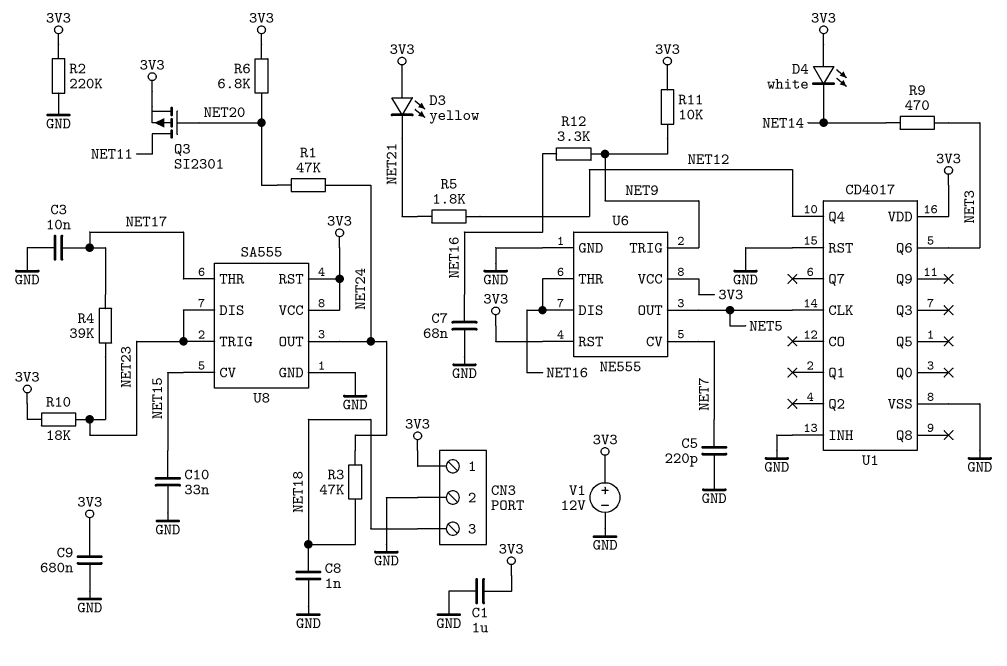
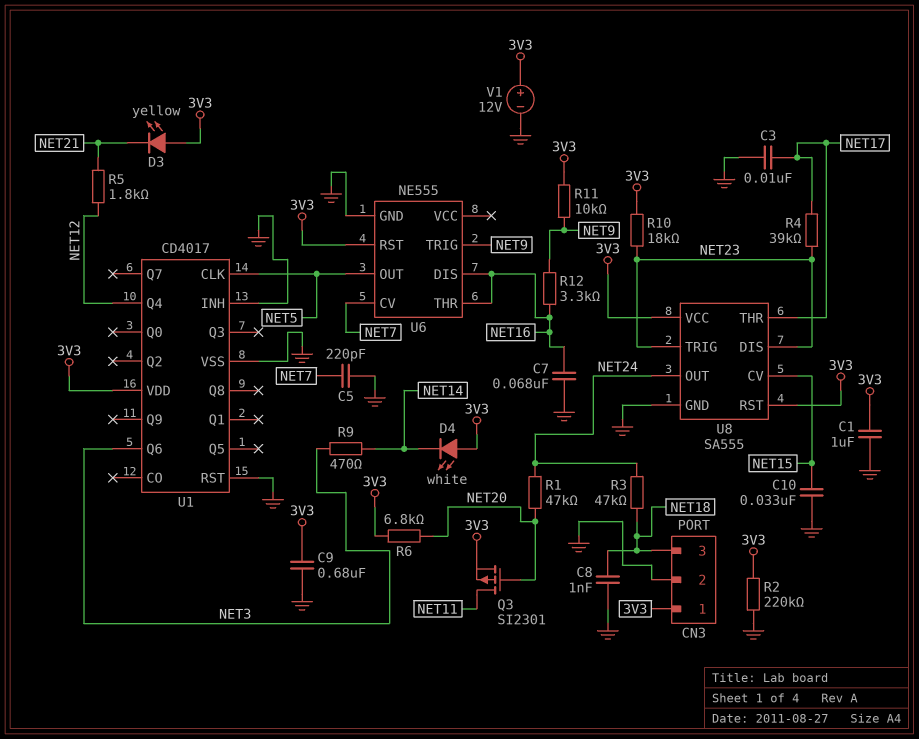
U6 pin VCC: 3V3 -> none

